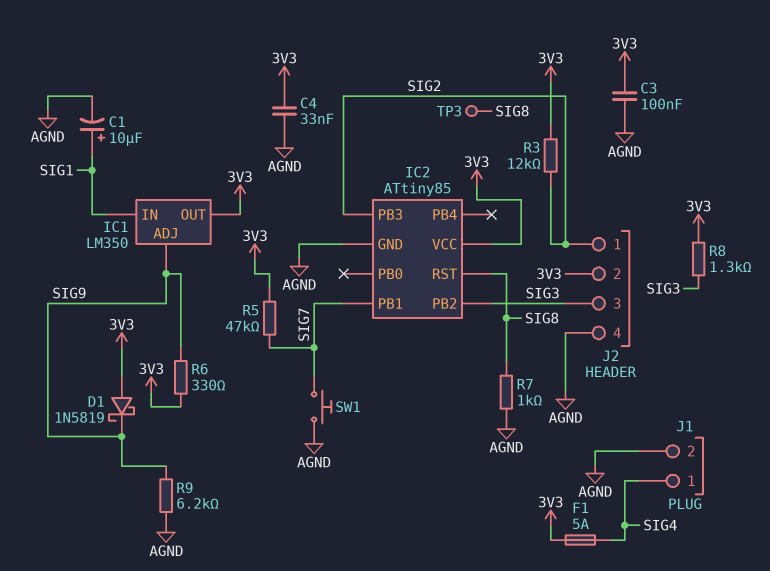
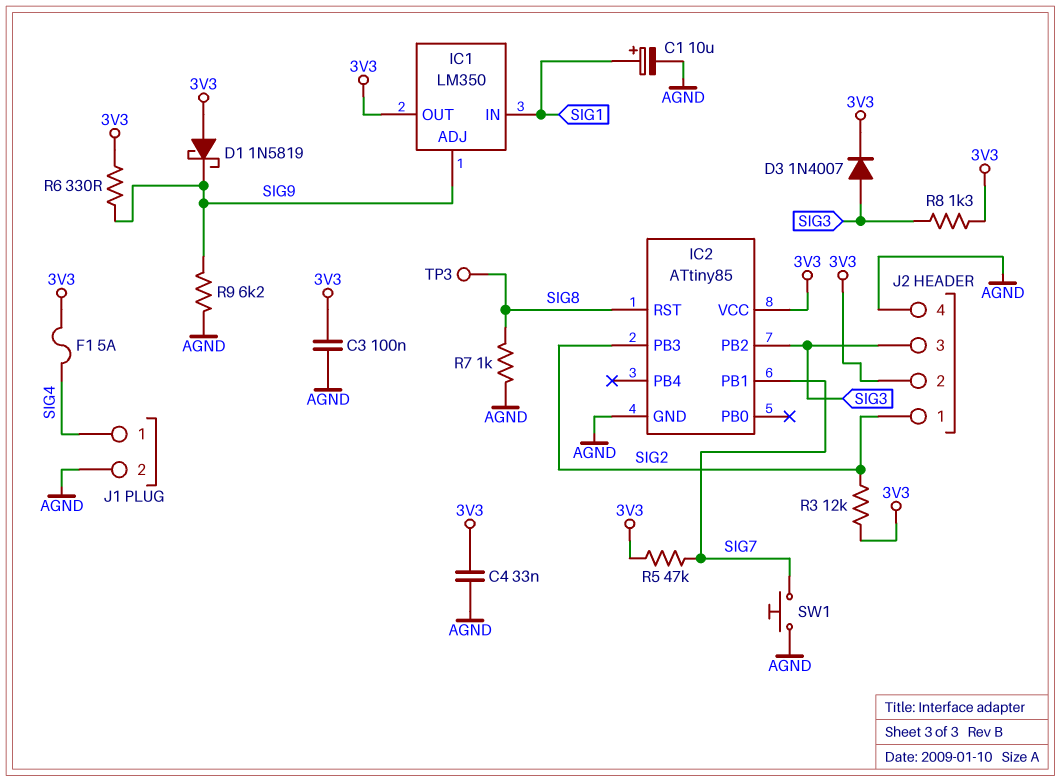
D3: none -> diode 1N4007 (A SIG3, K 3V3)

